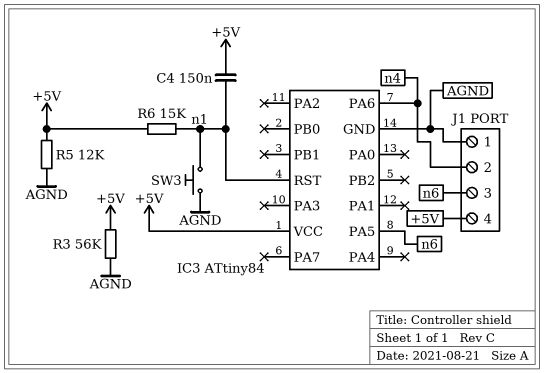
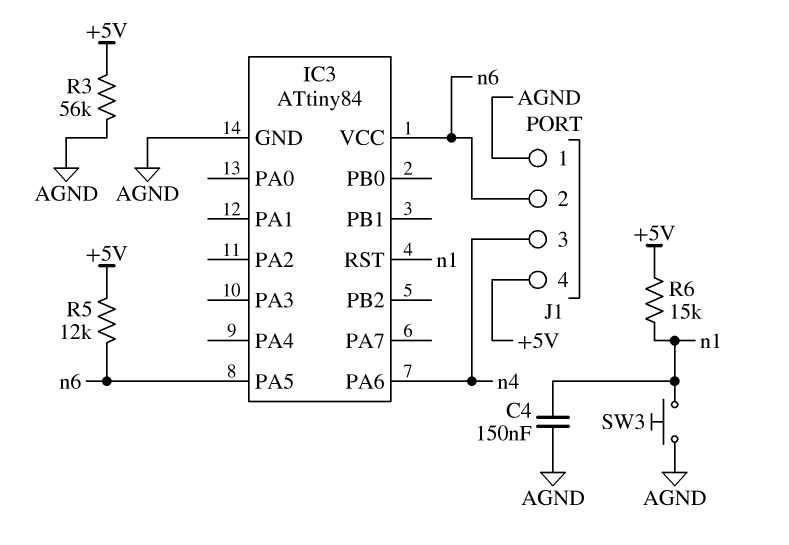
C4: 150nF (+5V, n1) -> 150nF (AGND, n1)
IC3 pin VCC: +5V -> n6
J1 pin 2: n4 -> n6
J1 pin 3: n6 -> n4
R5: 12k (+5V, AGND) -> 12k (+5V, n6)

